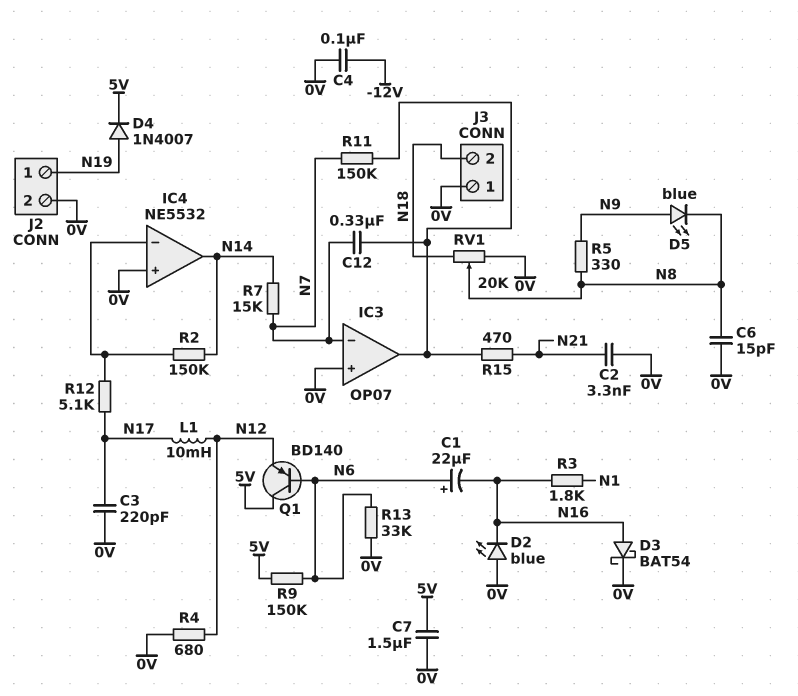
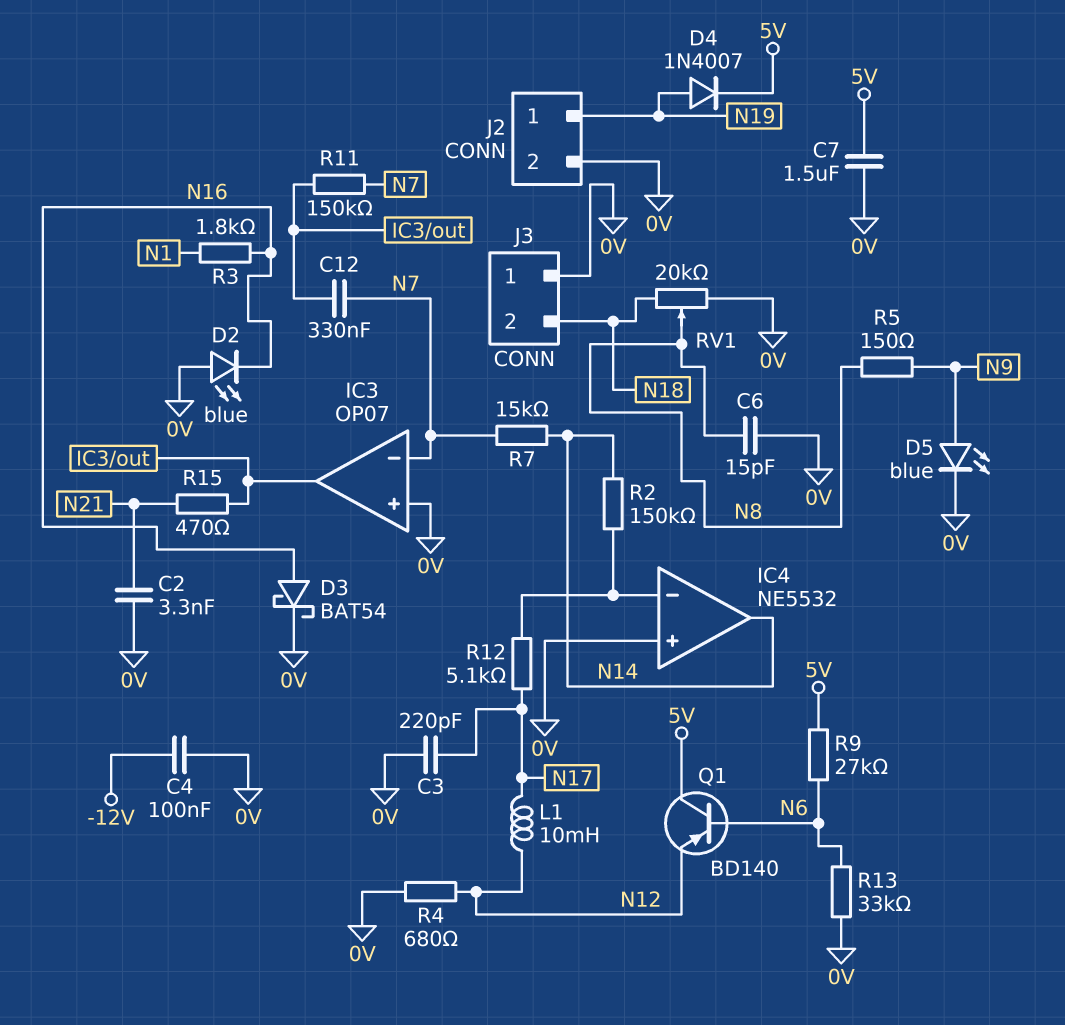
C1: 22uF (plus N6, minus N16) -> none
D5: LED blue (A N9, K N8) -> LED blue (A N9, K 0V)
R5: 330 (N8, N9) -> 150 (N8, N9)
R9: 150k (5V, N6) -> 27k (5V, N6)

